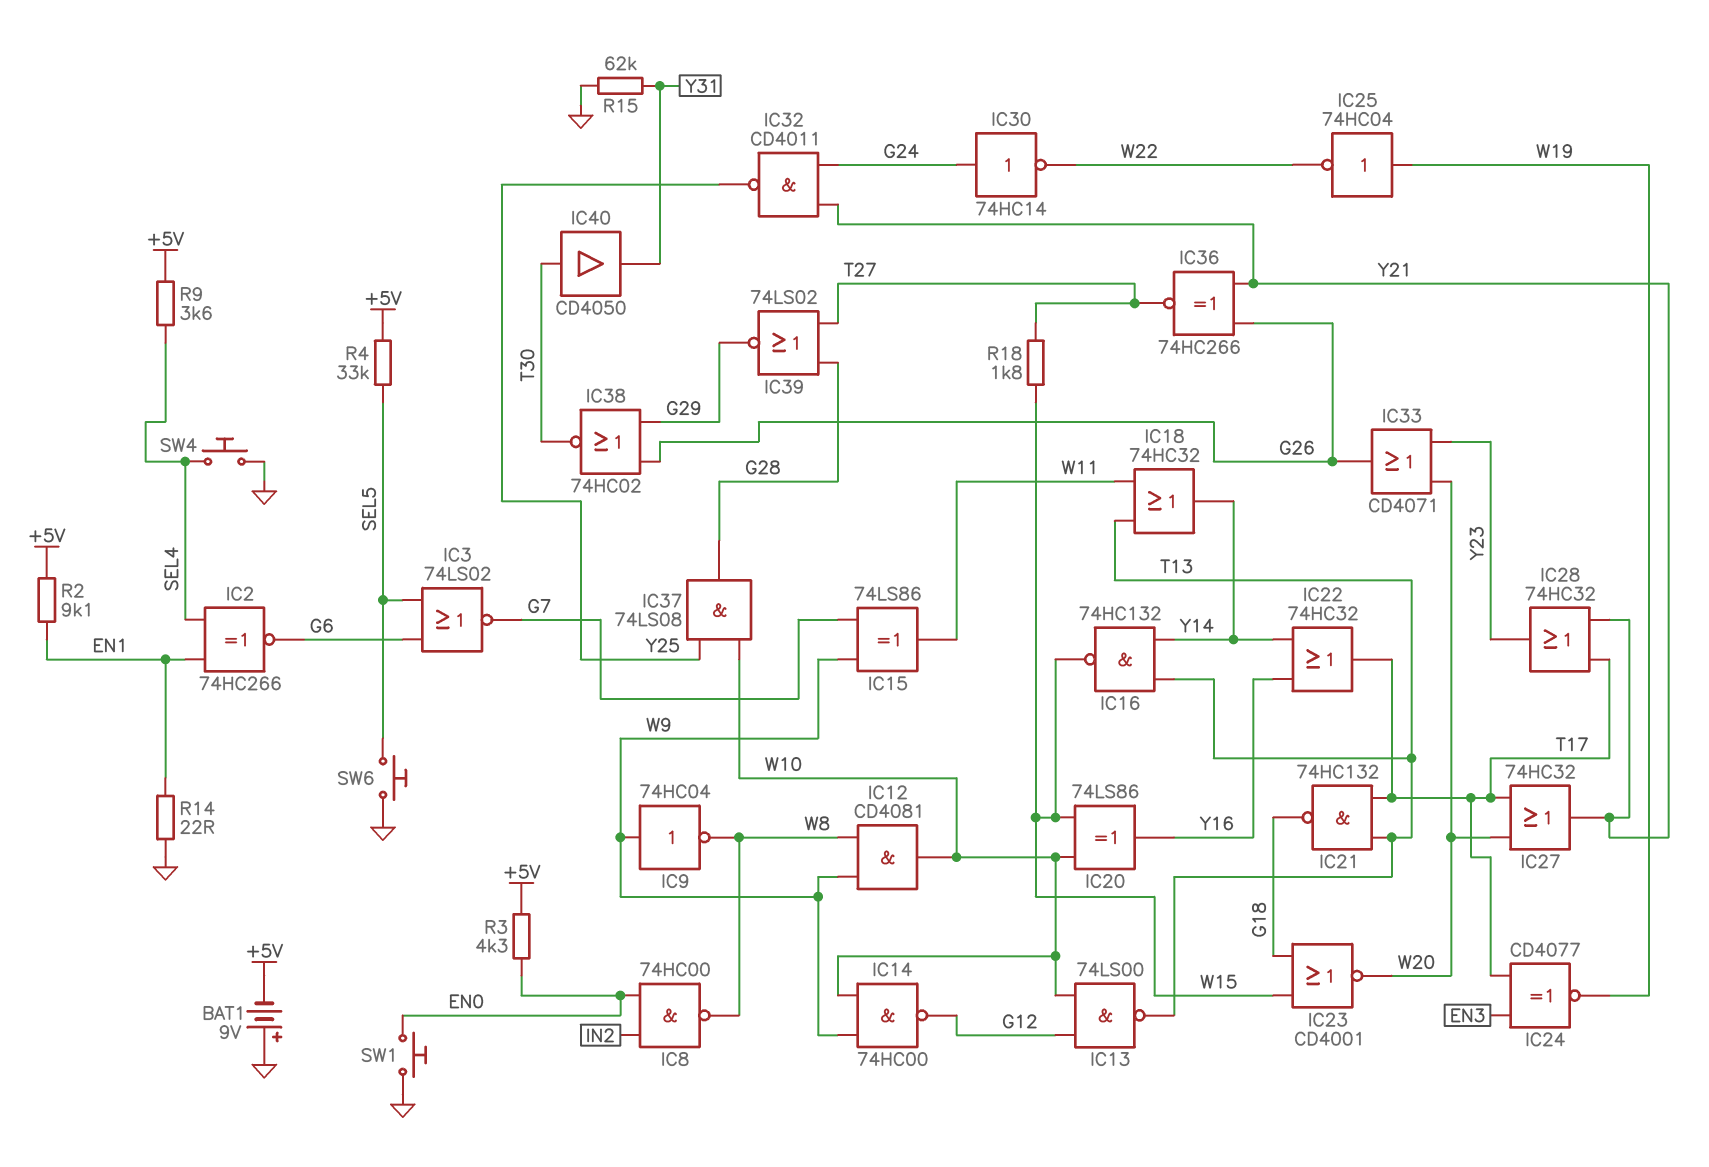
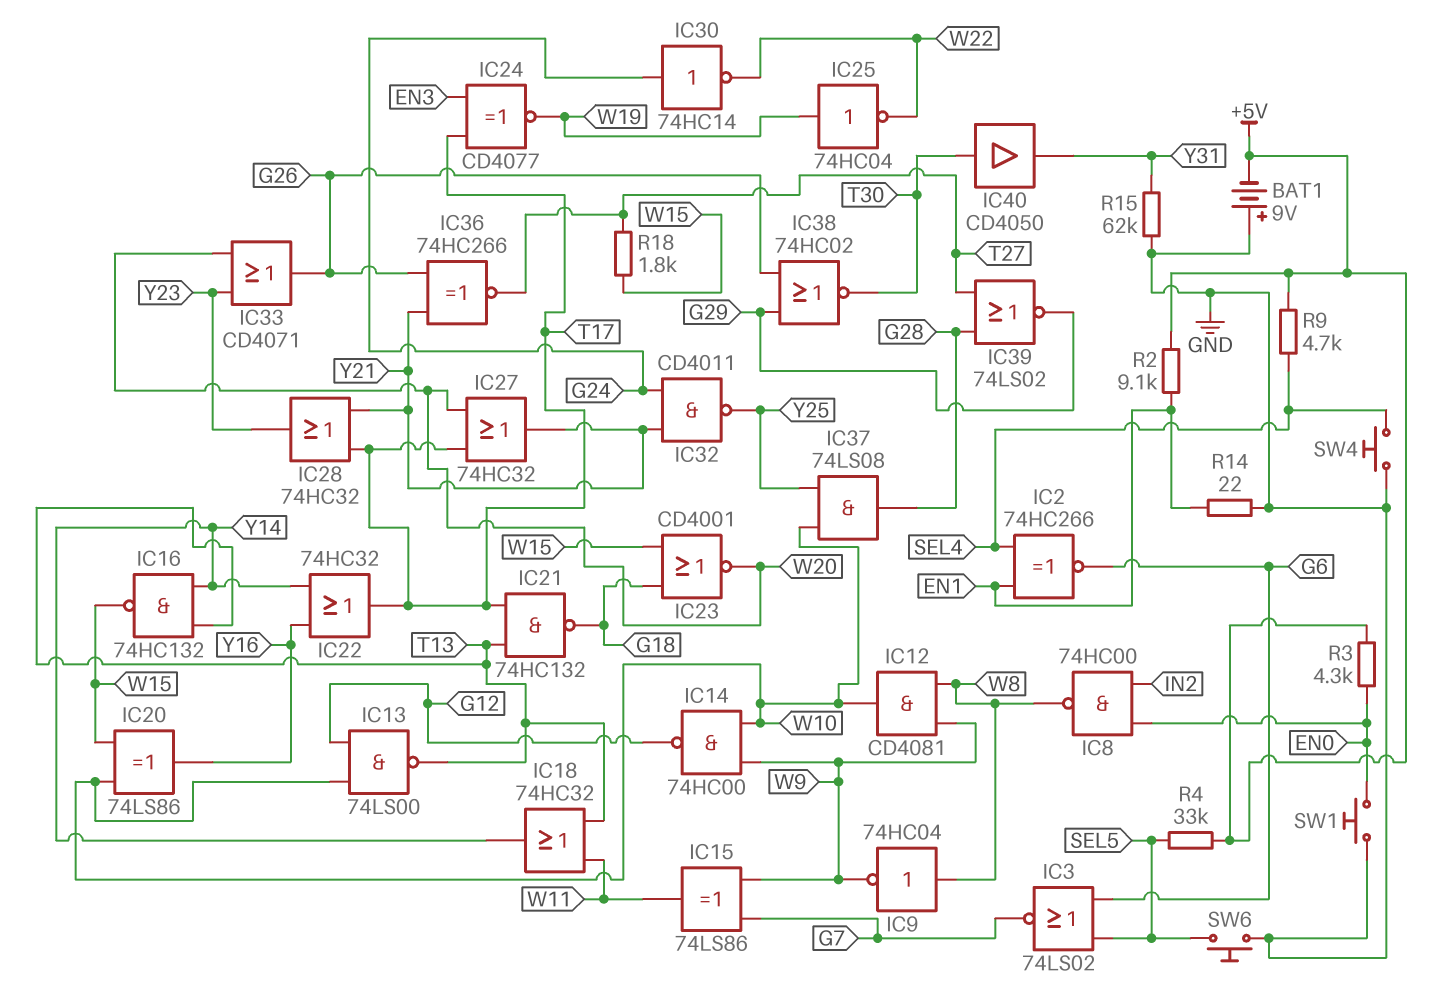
IC9: NOT 74HC04 (in W9, out W8) -> NOT 74HC04 (in W8, out W9)
R9: 3.6k (+5V, SEL4) -> 4.7k (+5V, SEL4)

